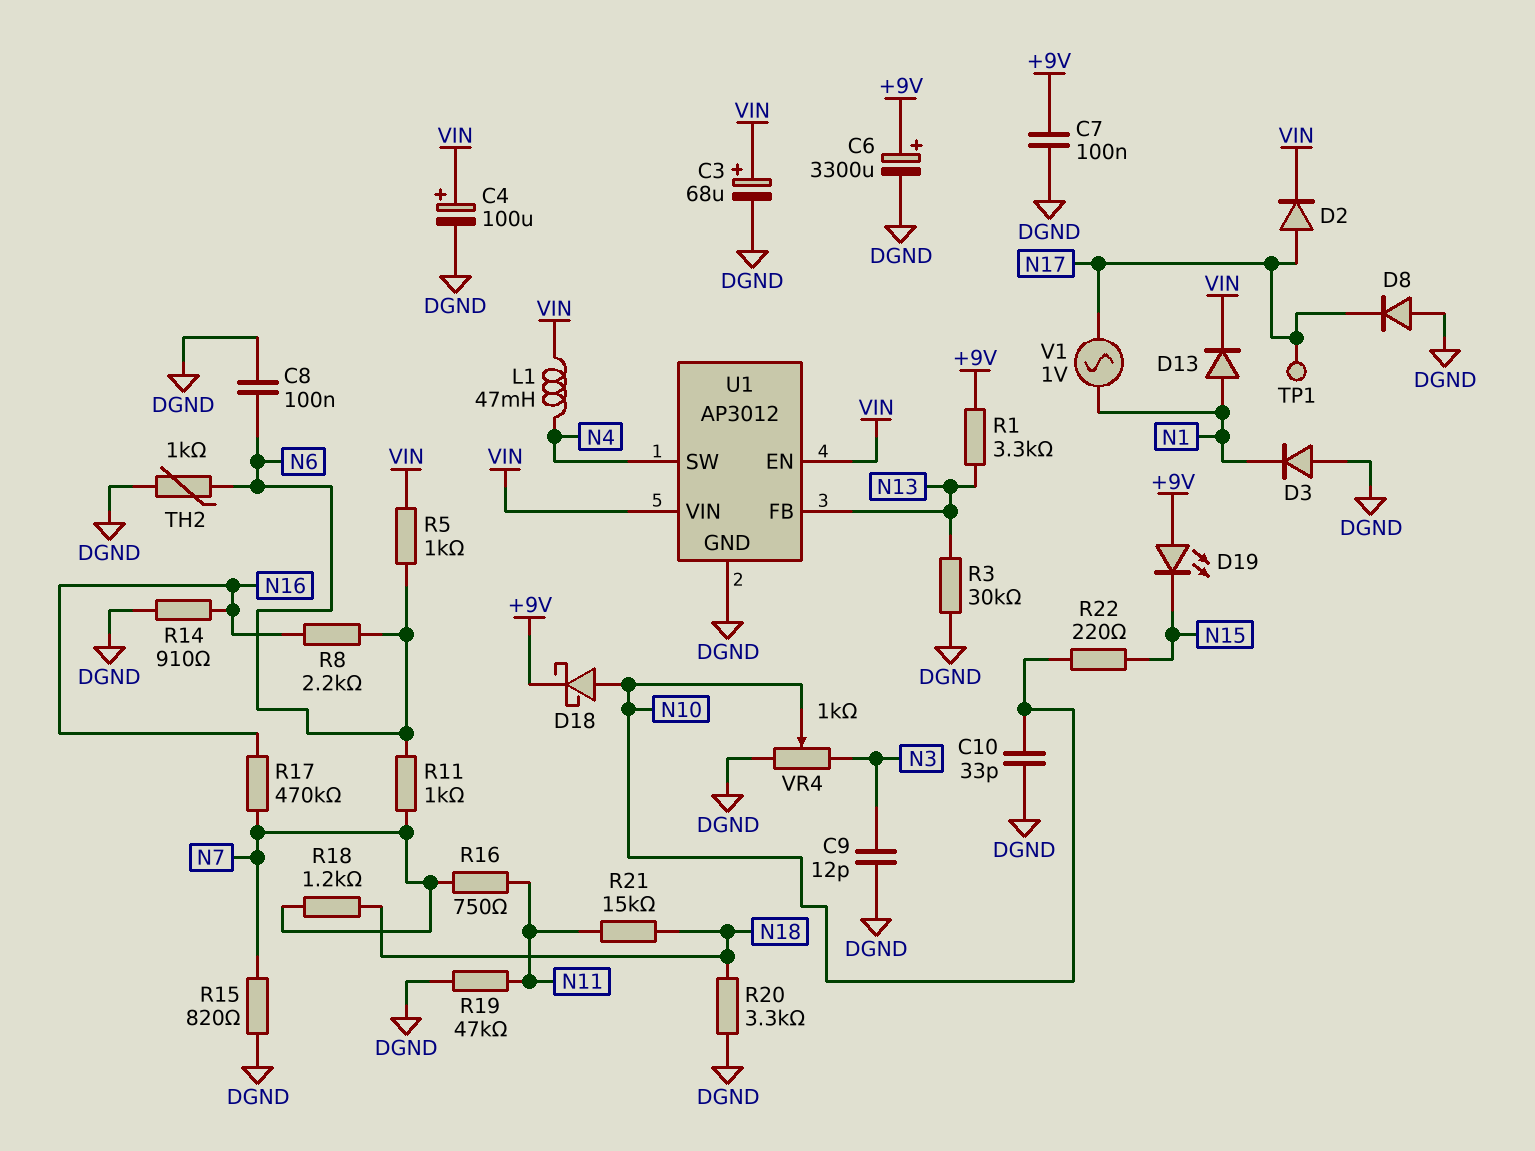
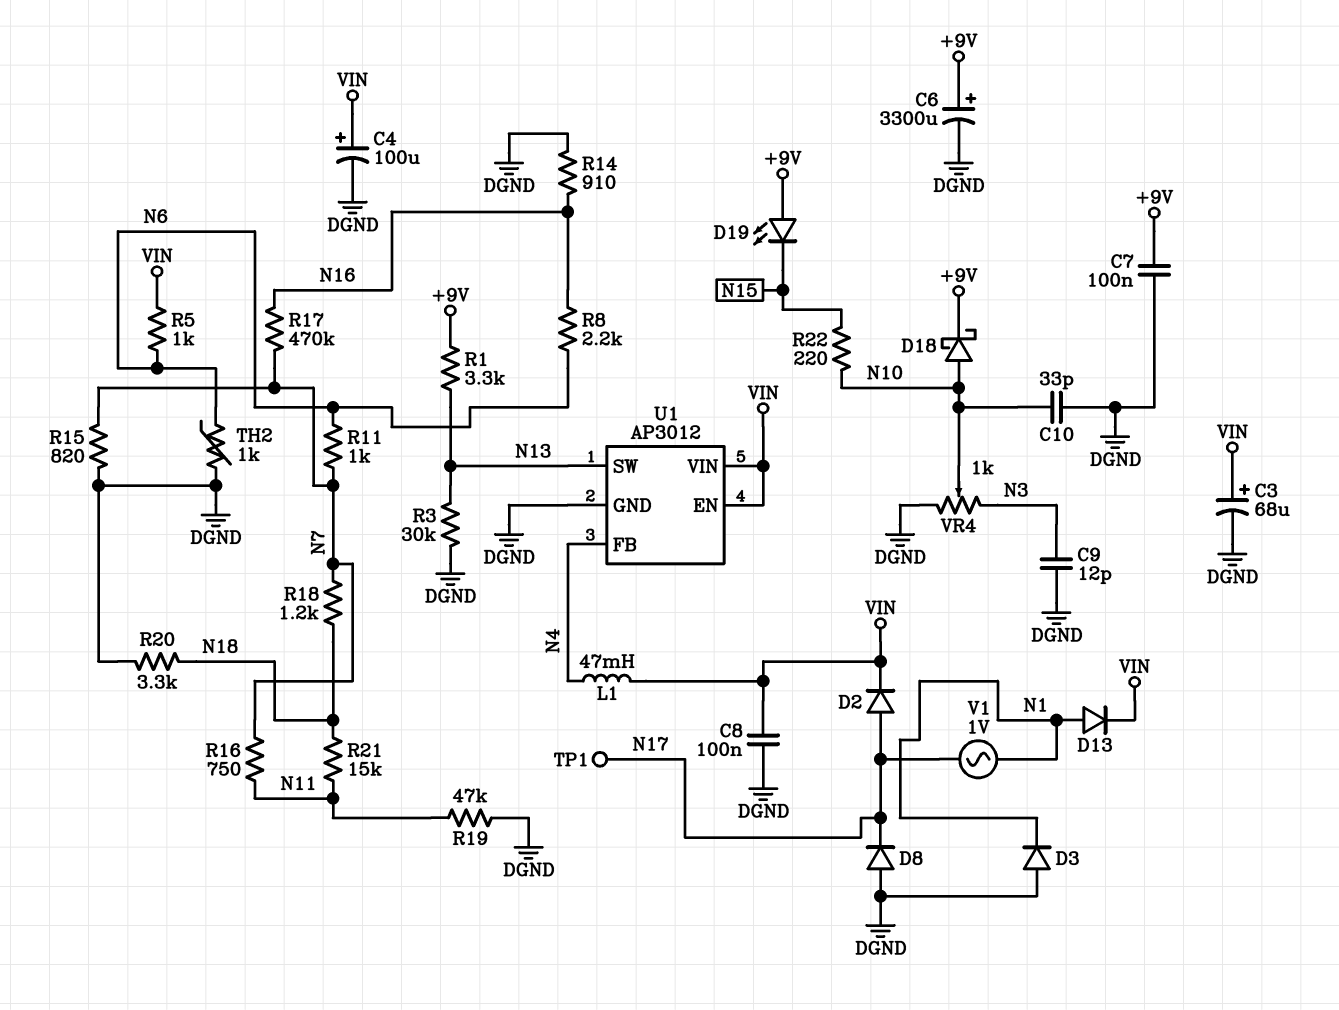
C8: 100nF (DGND, N6) -> 100nF (DGND, VIN)
U1 pin FB: N13 -> N4
U1 pin SW: N4 -> N13

